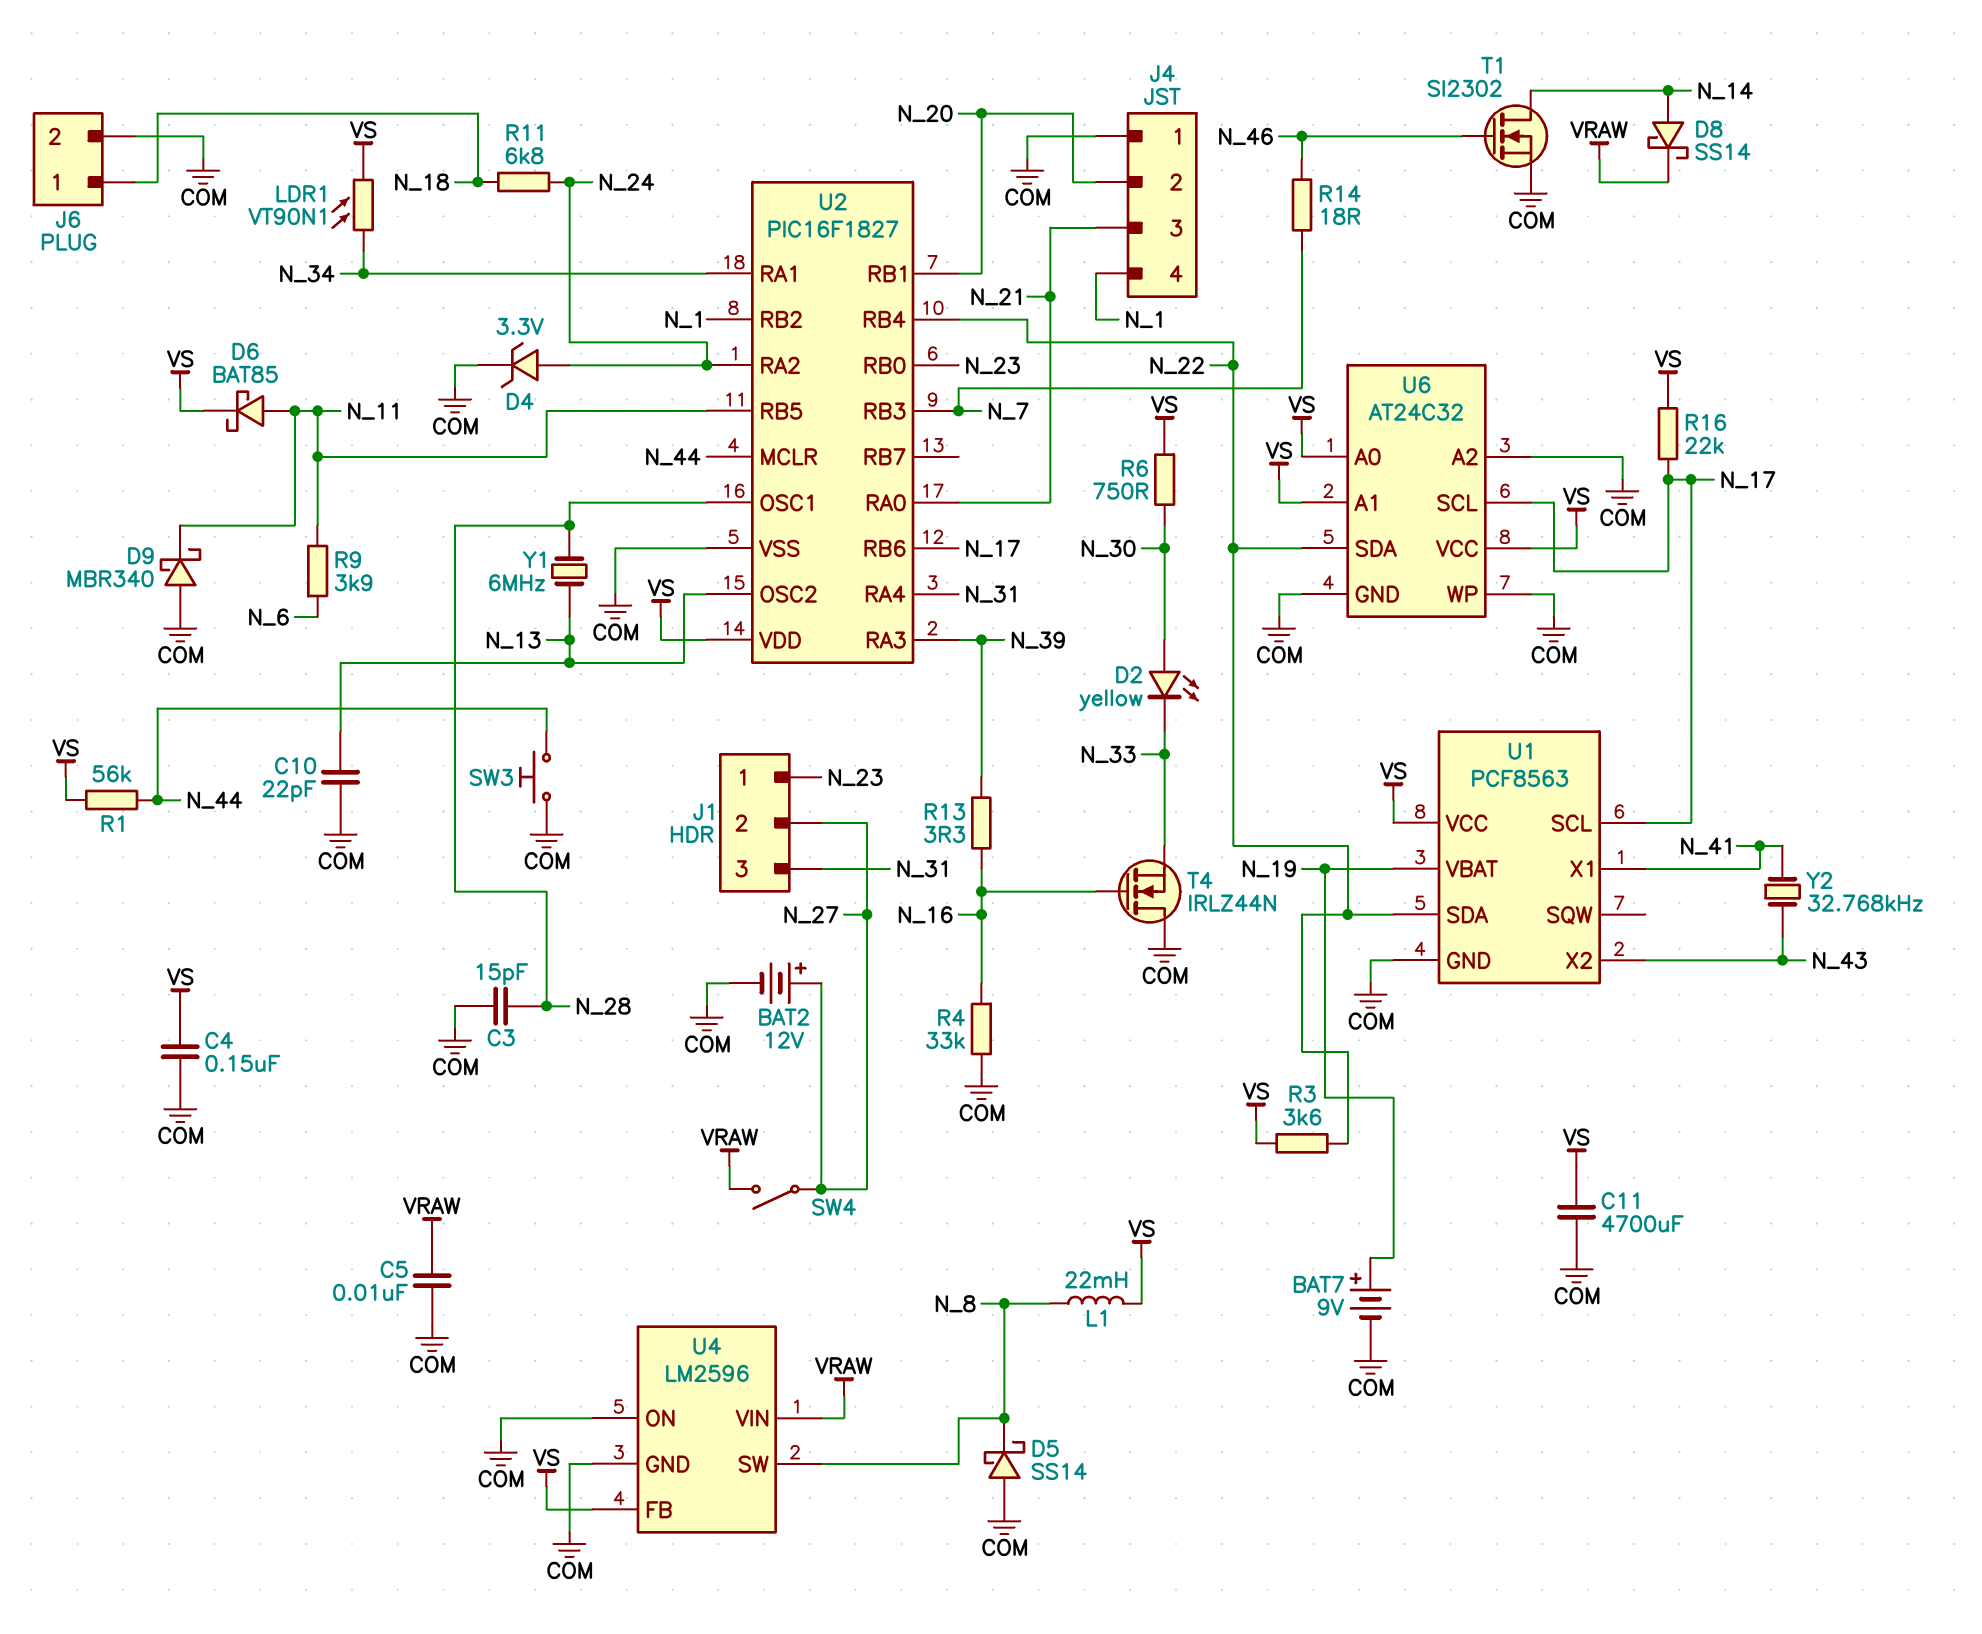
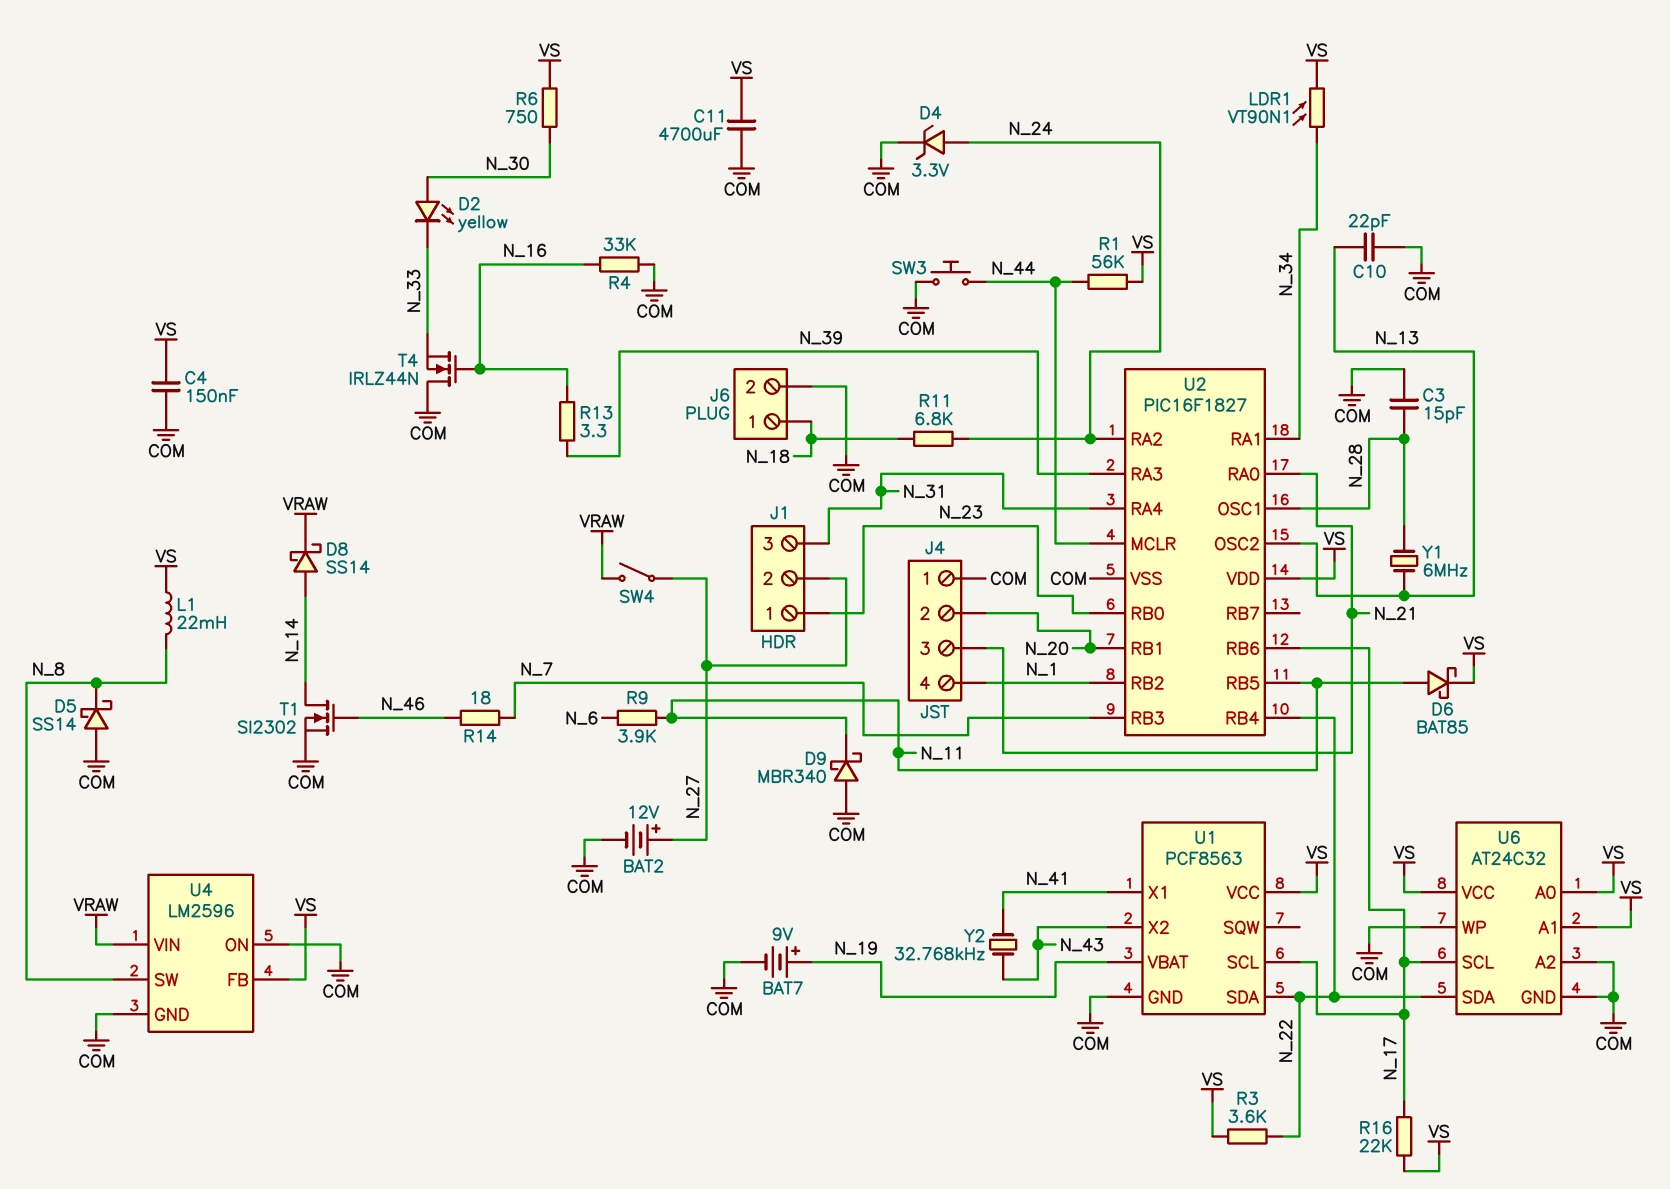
C5: 10nF (COM, VRAW) -> none

